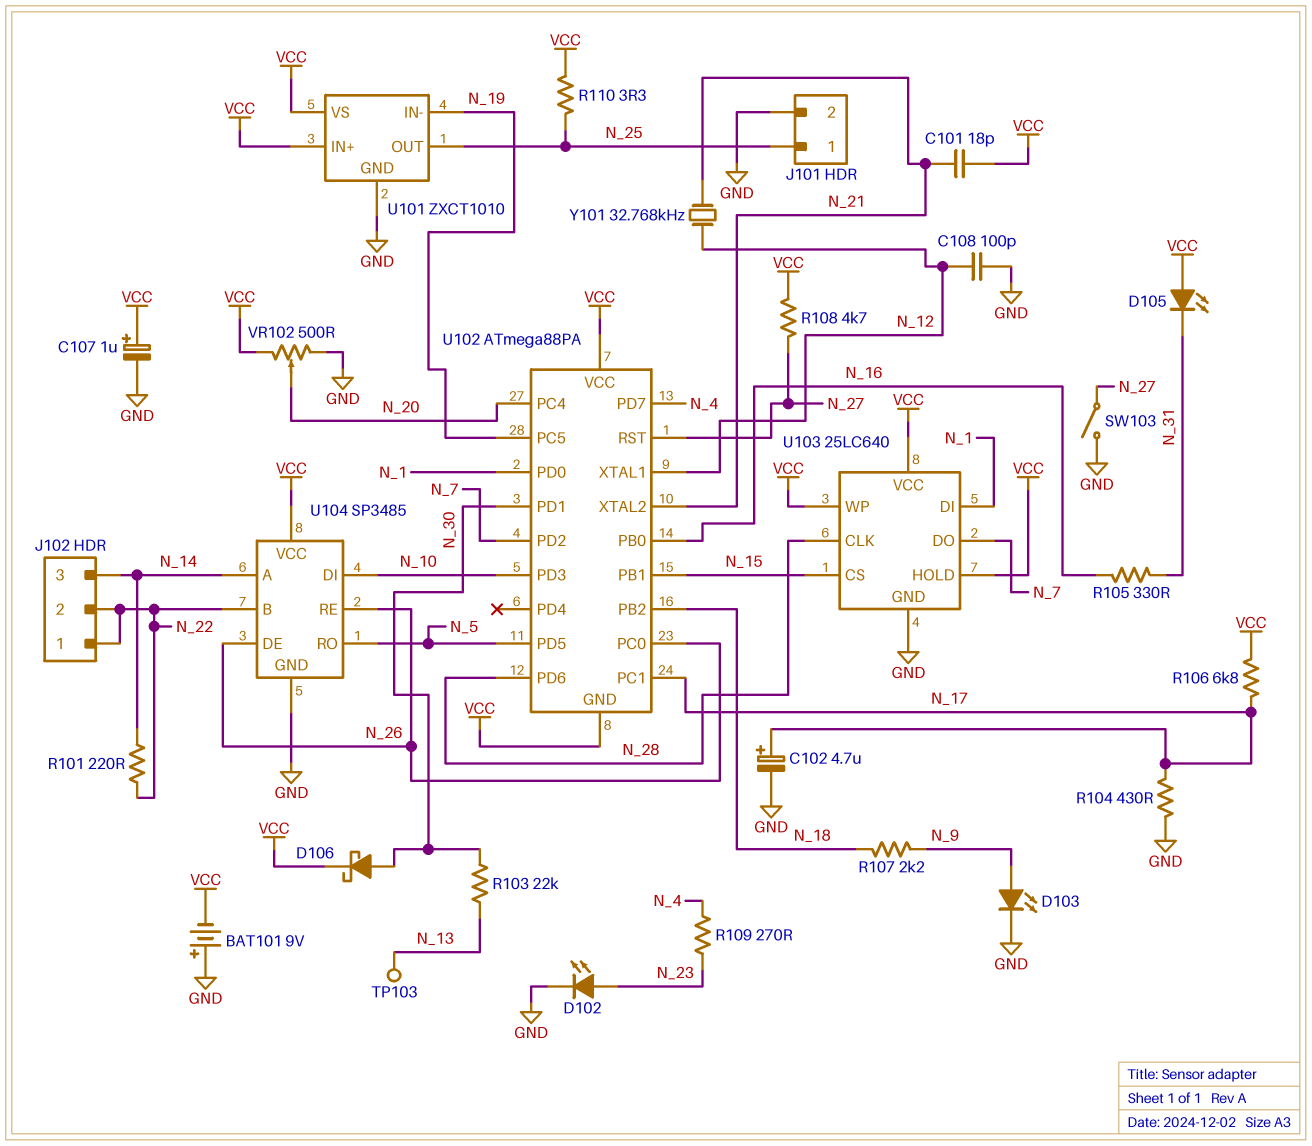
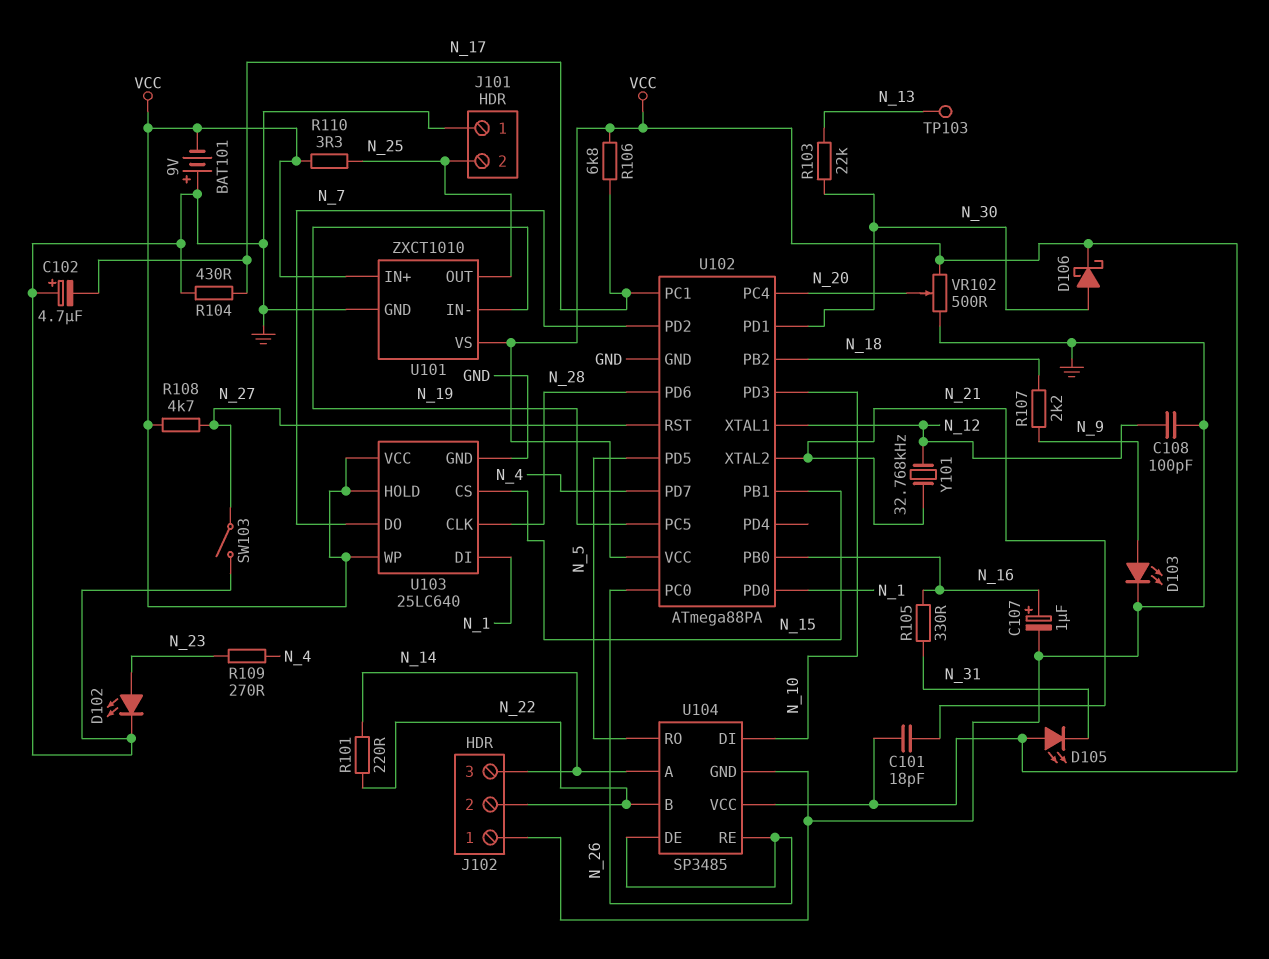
C102: 4.7uF (plus N_17, minus GND) -> 4.7uF (plus GND, minus N_17)
C107: 1uF (plus VCC, minus GND) -> 1uF (plus N_16, minus GND)
J101 pin 1: N_25 -> GND
J101 pin 2: GND -> N_25
J102 pin 1: N_22 -> GND
U102 pin GND: VCC -> GND

